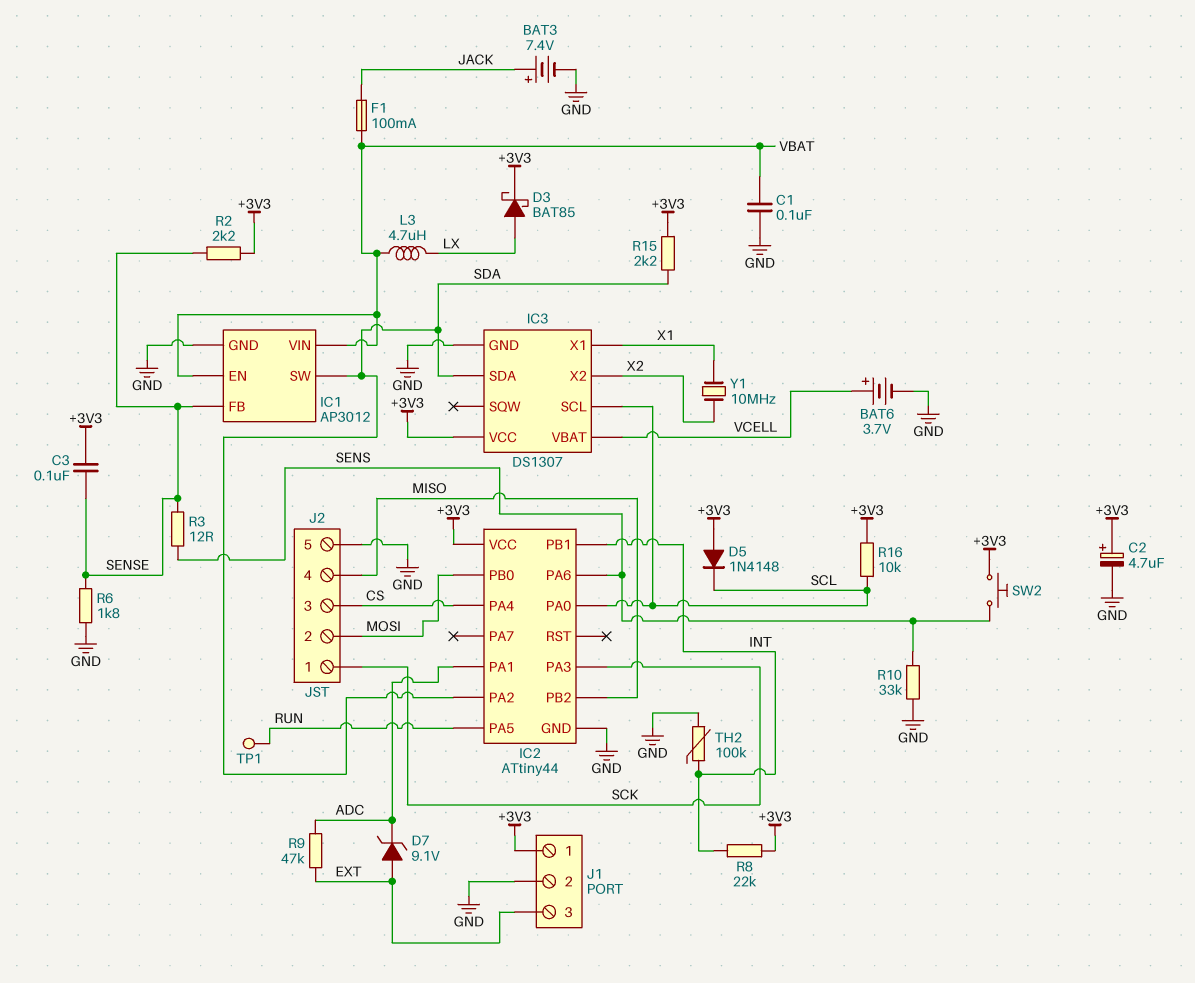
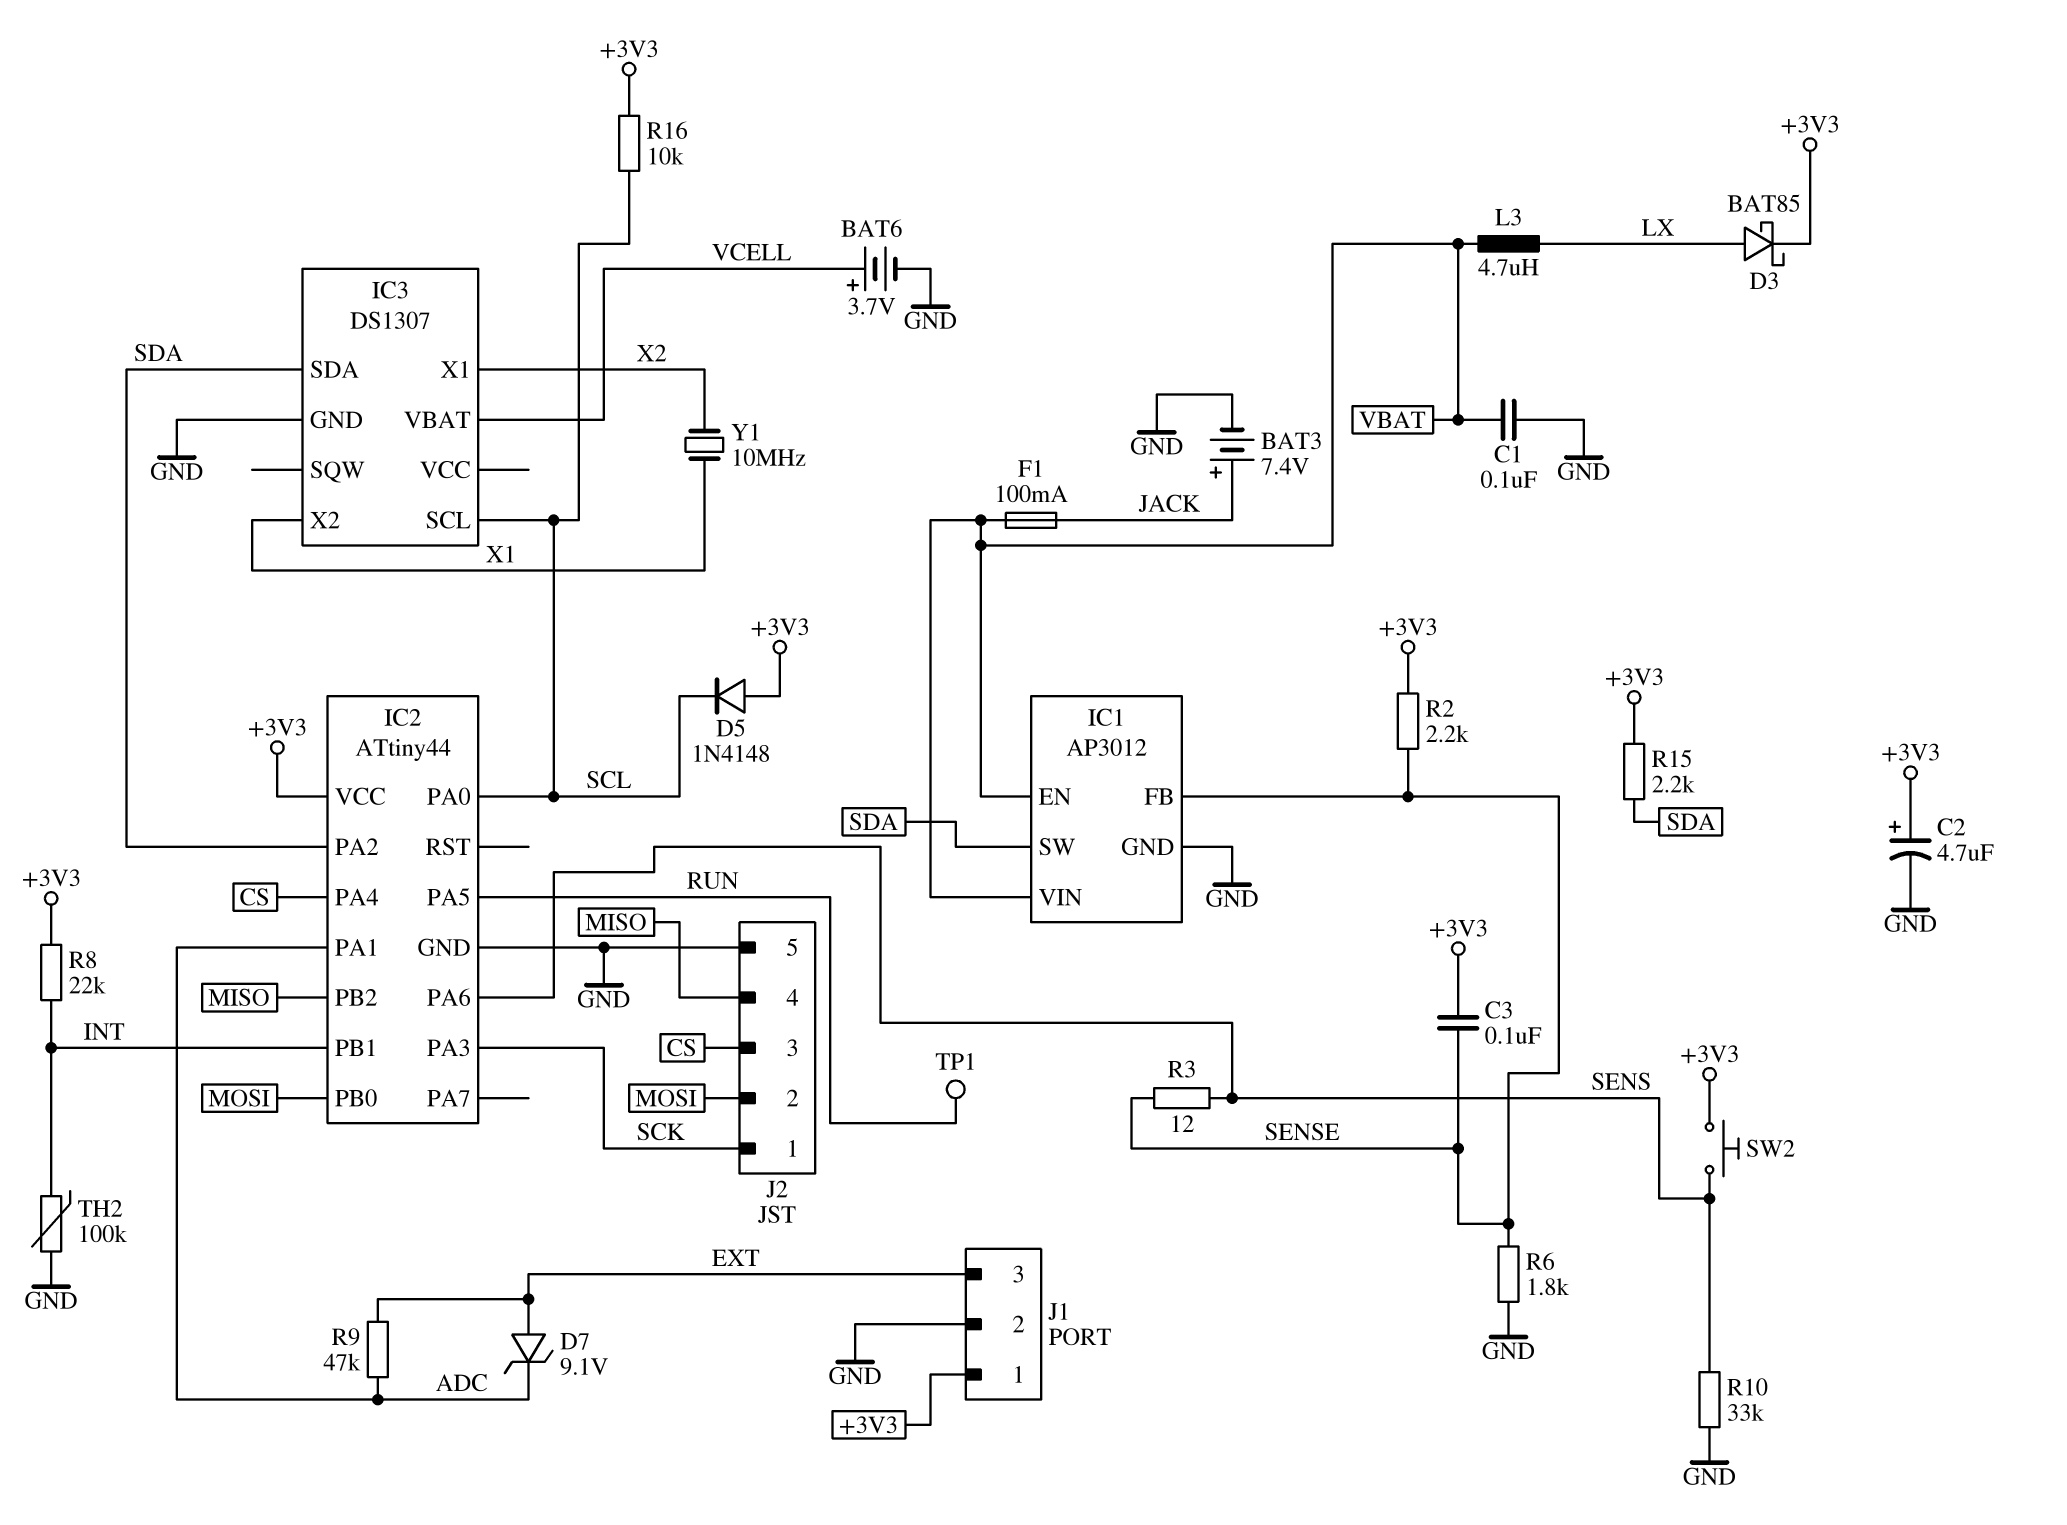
IC3 pin VCC: +3V3 -> none
IC3 pin X1: X1 -> X2
IC3 pin X2: X2 -> X1

